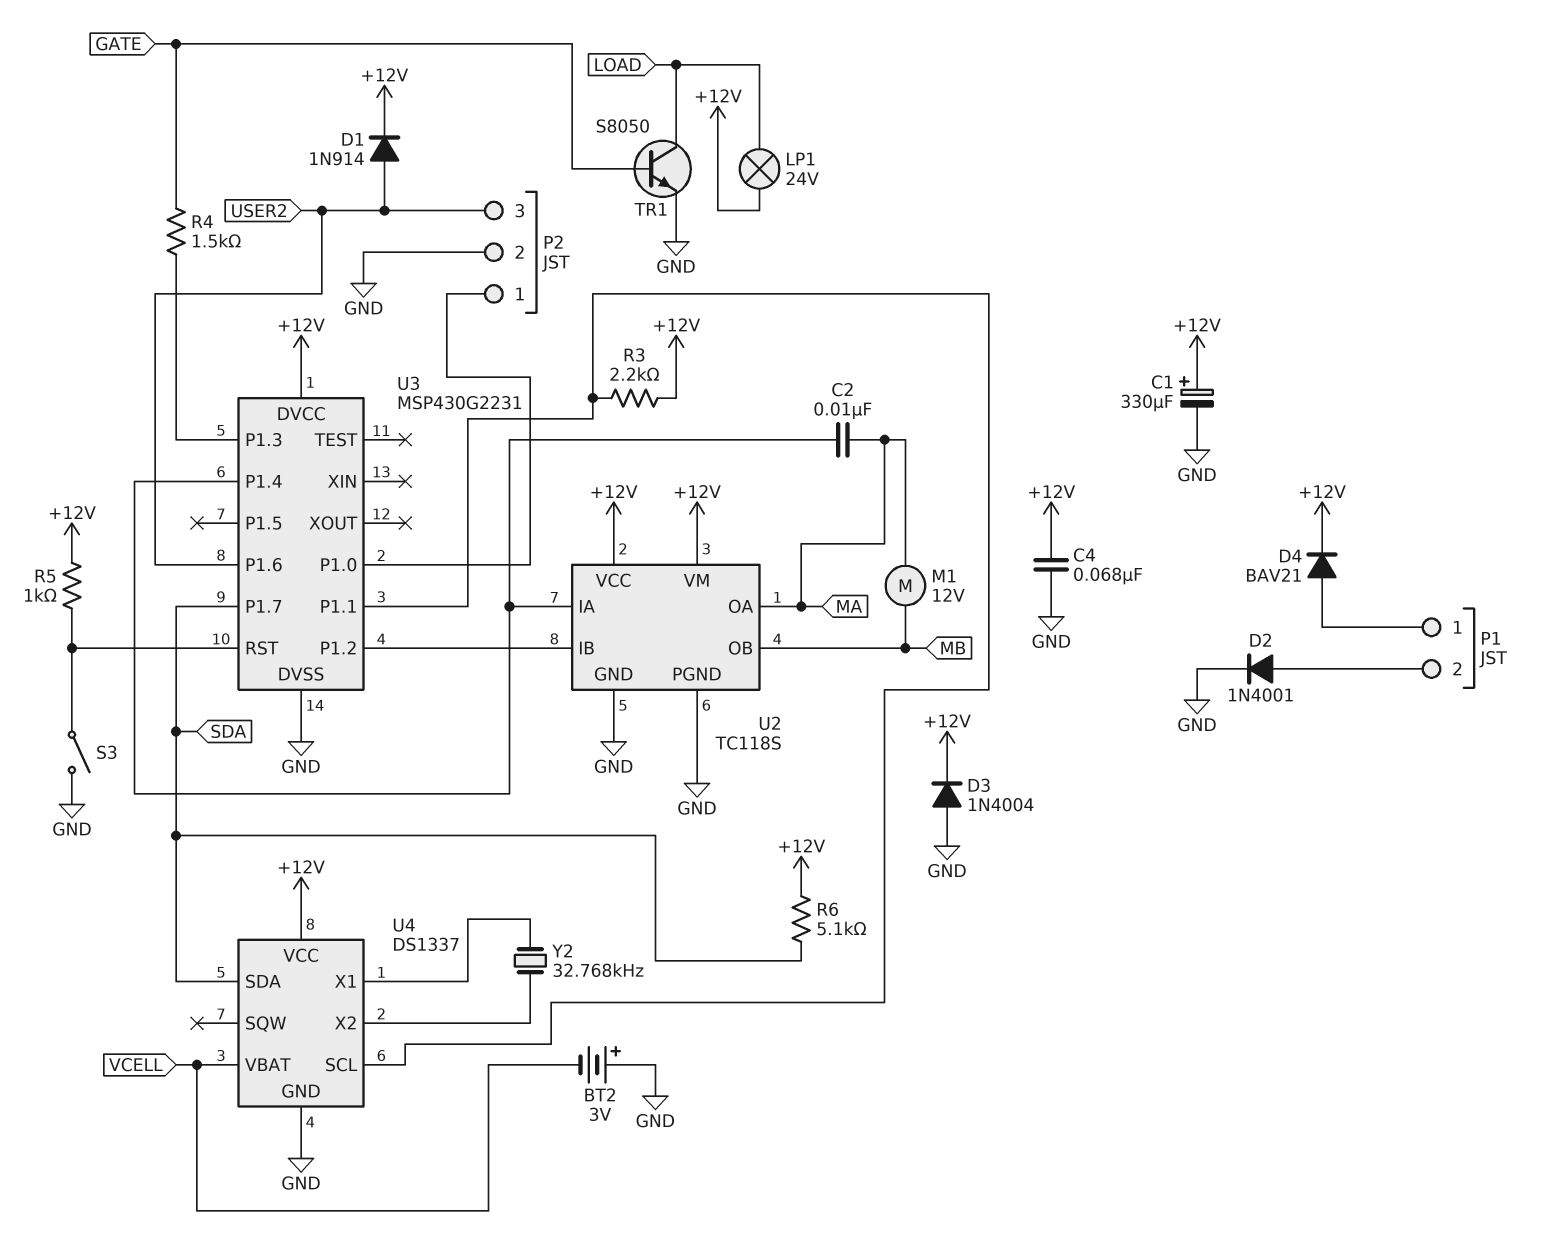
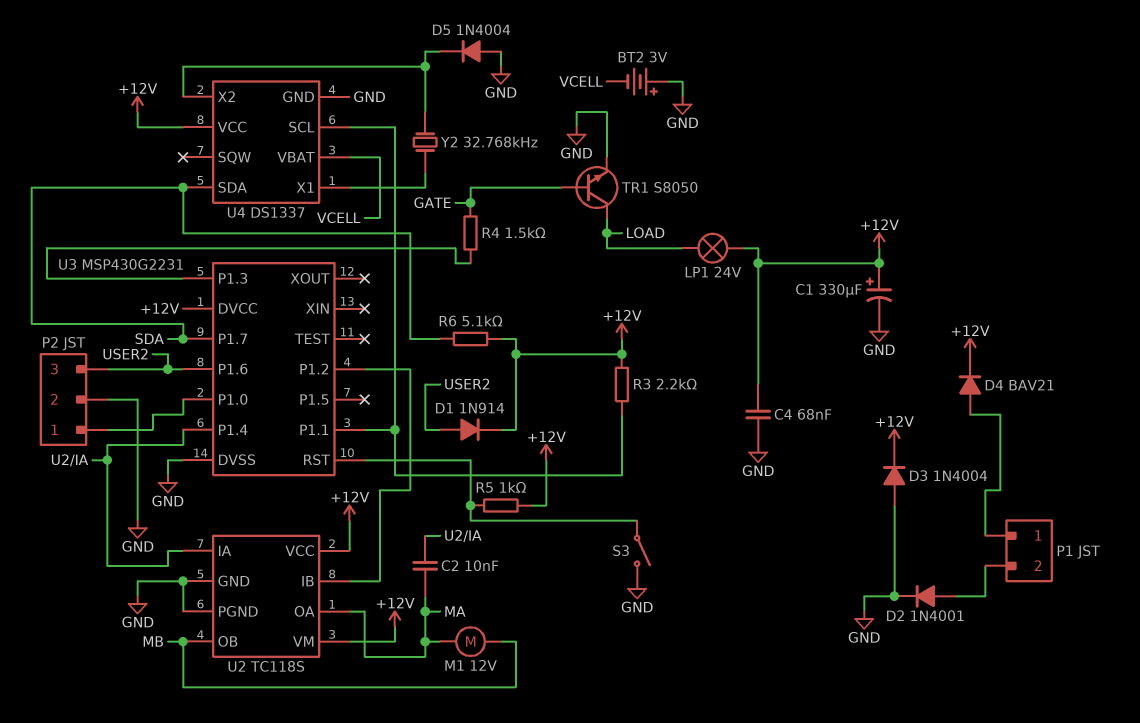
D5: none -> diode 1N4004 (A GND, K U4/X2)

